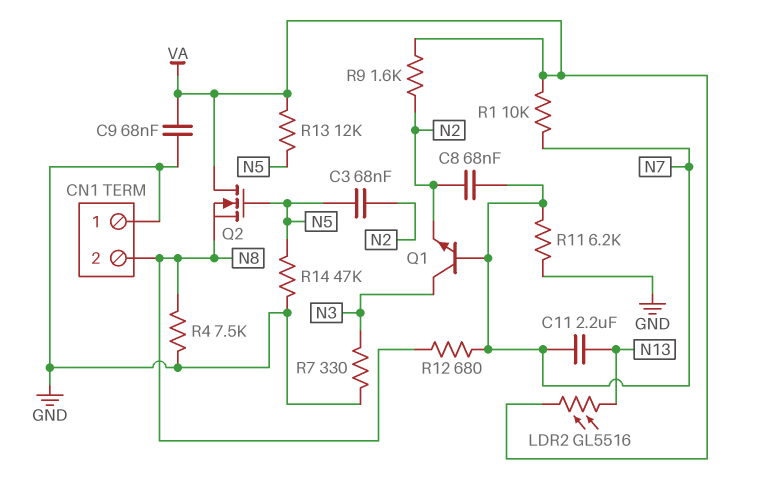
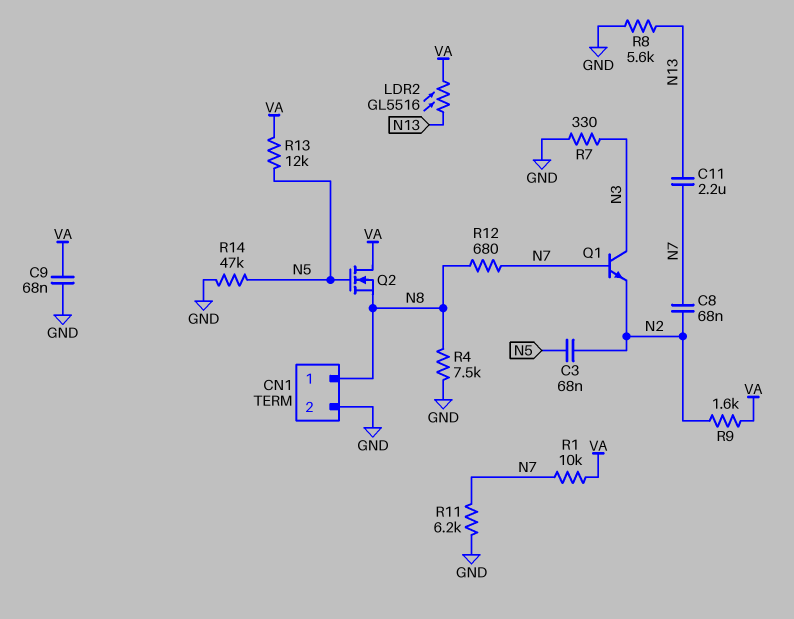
CN1 pin 1: GND -> N8
CN1 pin 2: N8 -> GND
R8: none -> 5.6k (GND, N13)

